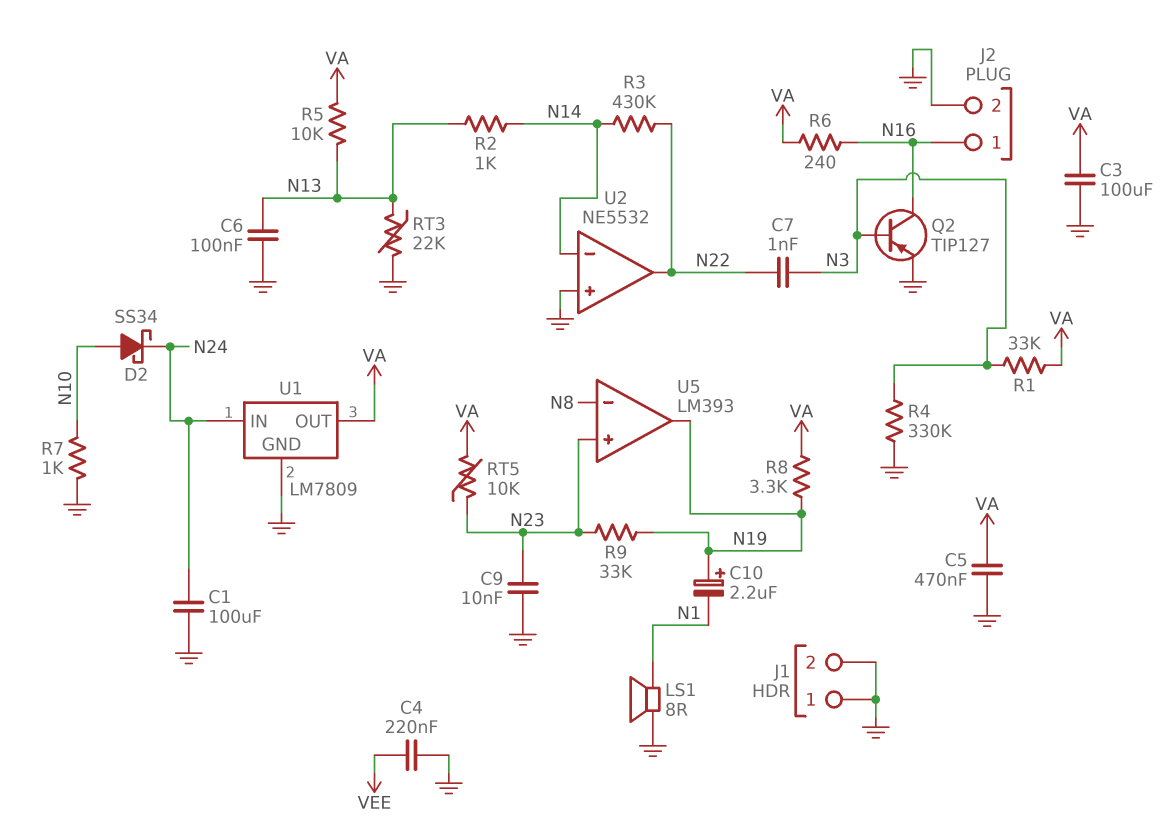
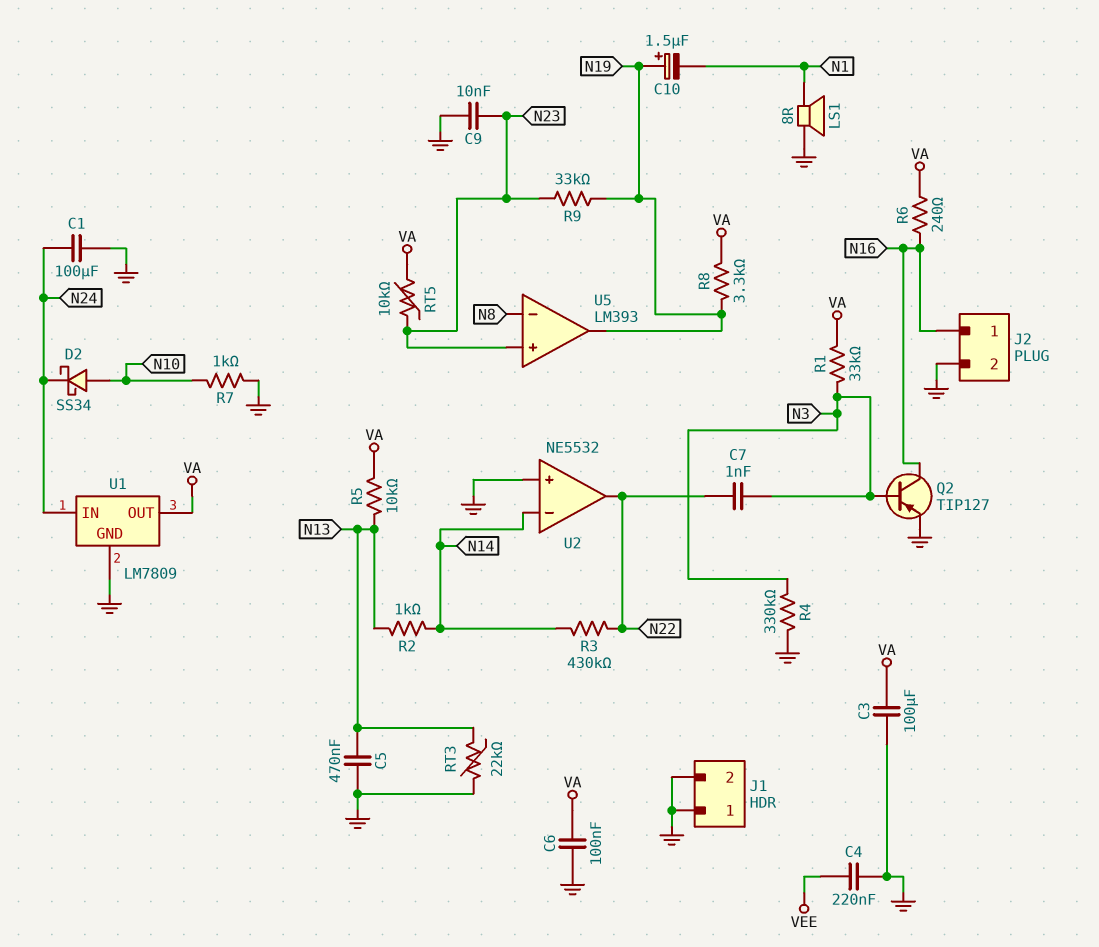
C5: 470nF (GND, VA) -> 470nF (GND, N13)
C6: 100nF (GND, N13) -> 100nF (GND, VA)
C10: 2.2uF (plus N19, minus N1) -> 1.5uF (plus N19, minus N1)

